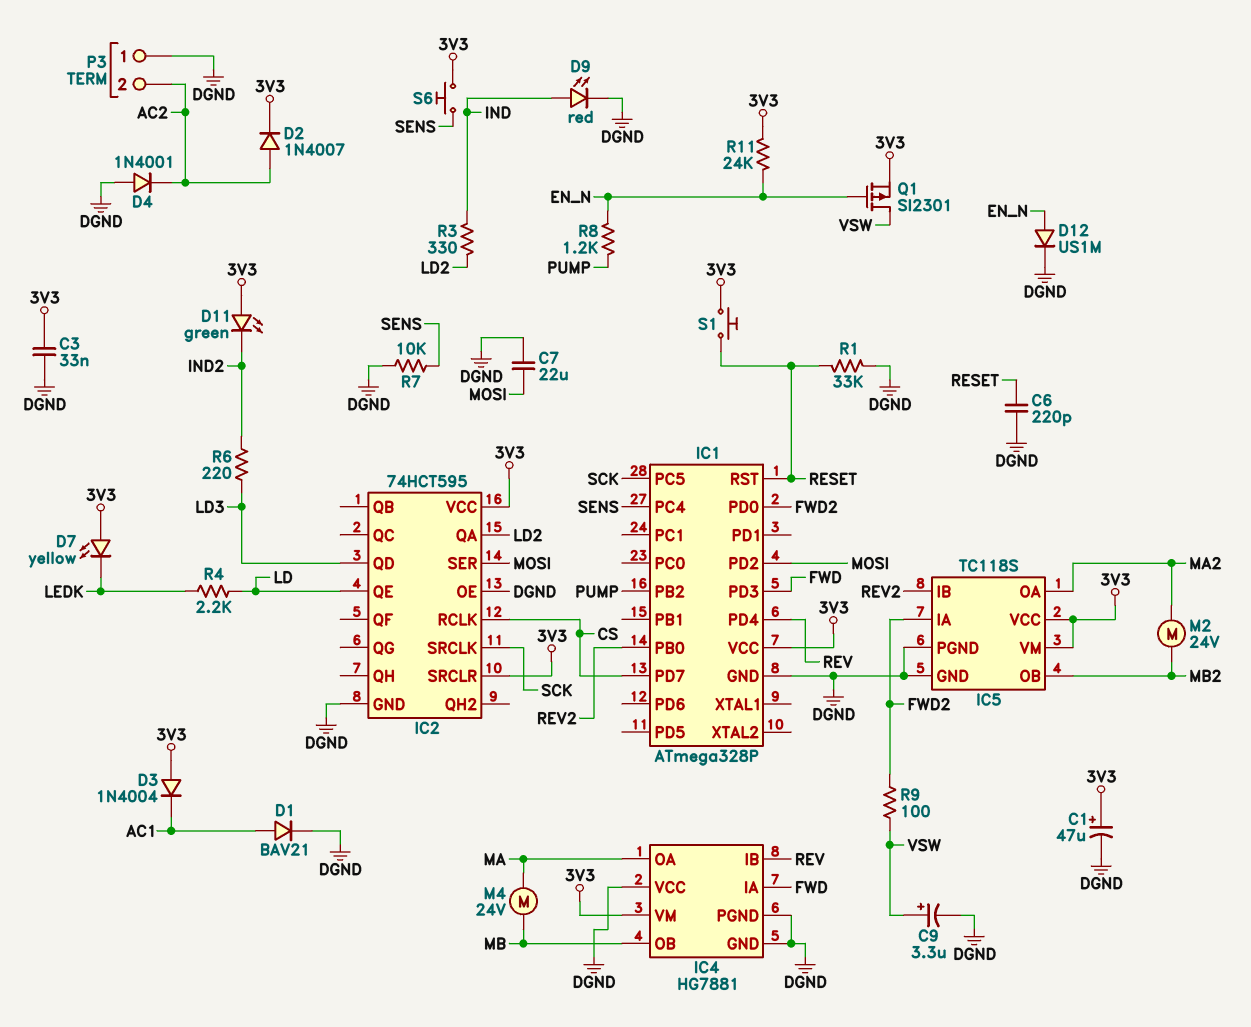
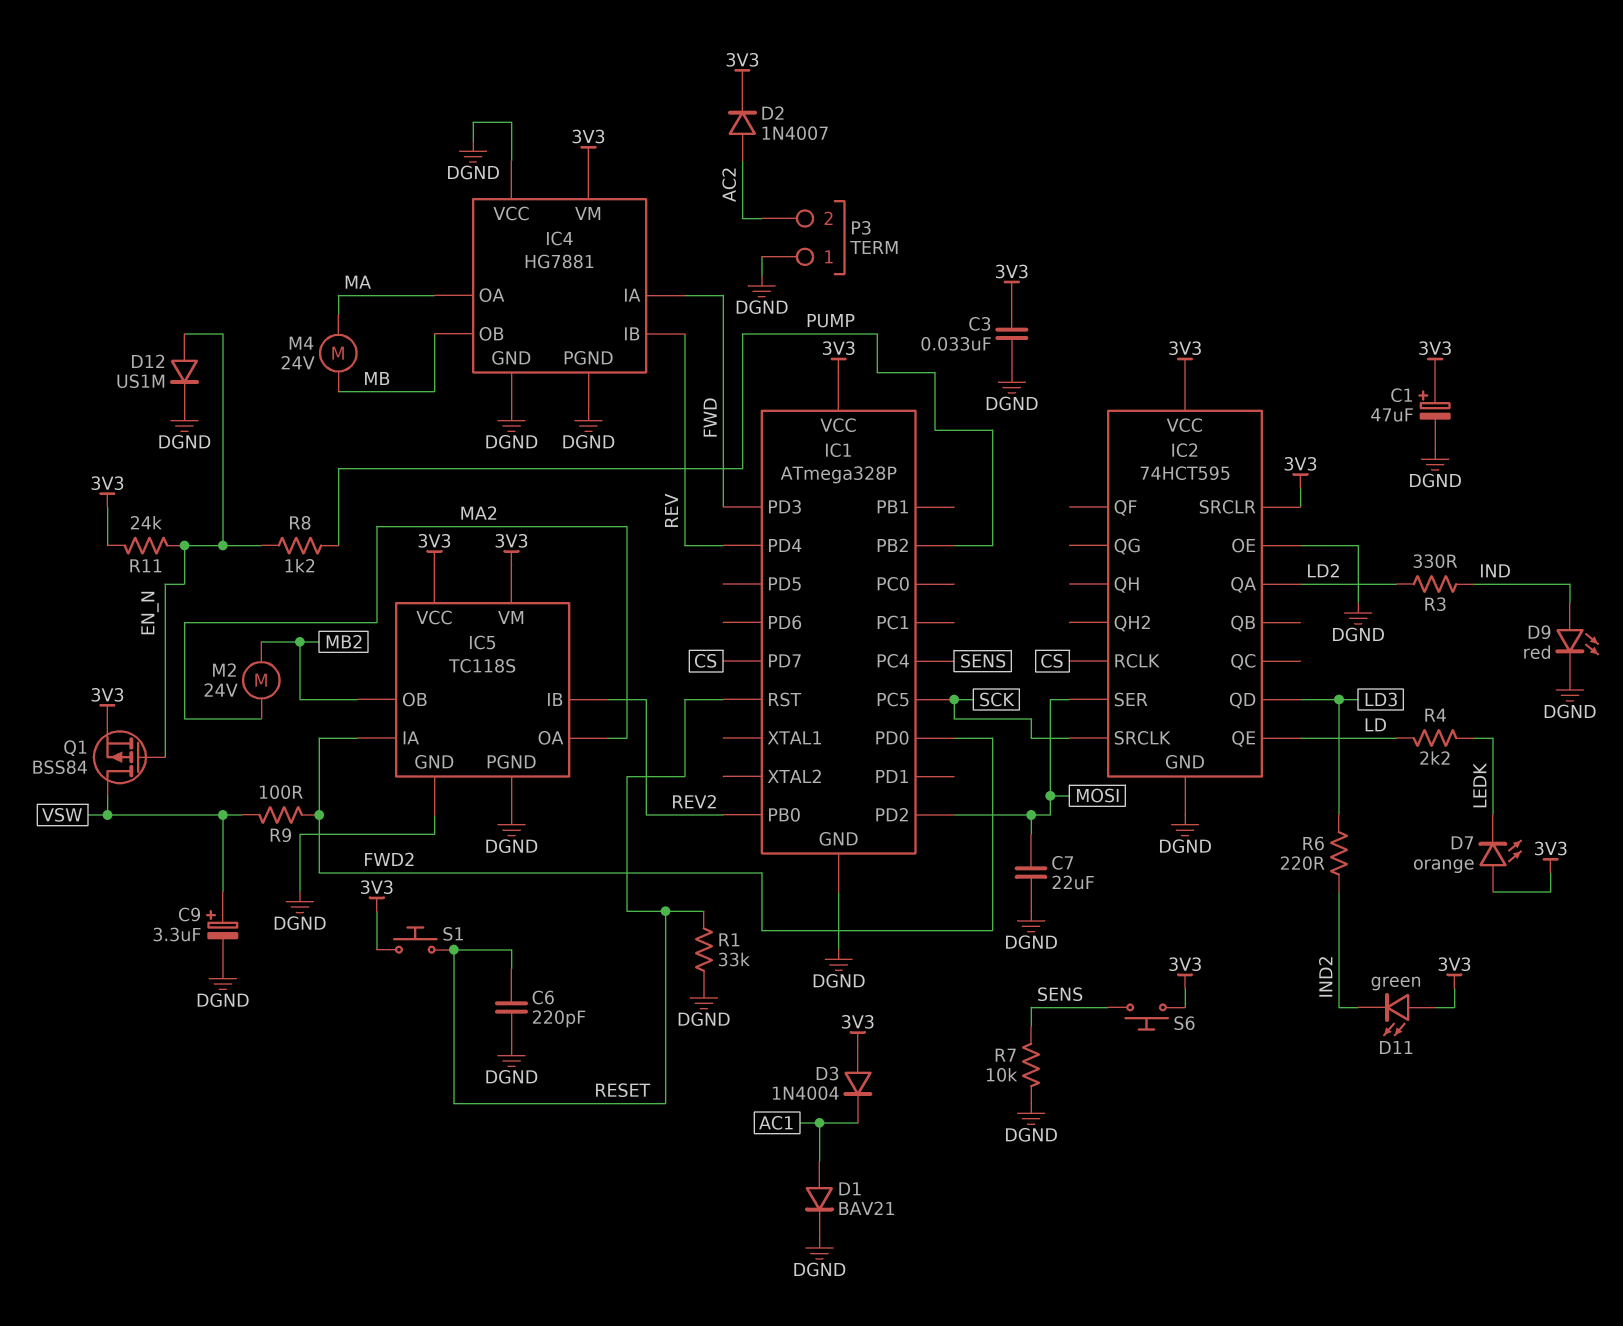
D4: diode 1N4001 (A DGND, K AC2) -> none
D7: LED yellow (A 3V3, K LEDK) -> LED orange (A 3V3, K LEDK)
Q1: PMOS SI2301 (G EN_N, D VSW, S 3V3) -> PMOS BSS84 (G EN_N, D VSW, S 3V3)

